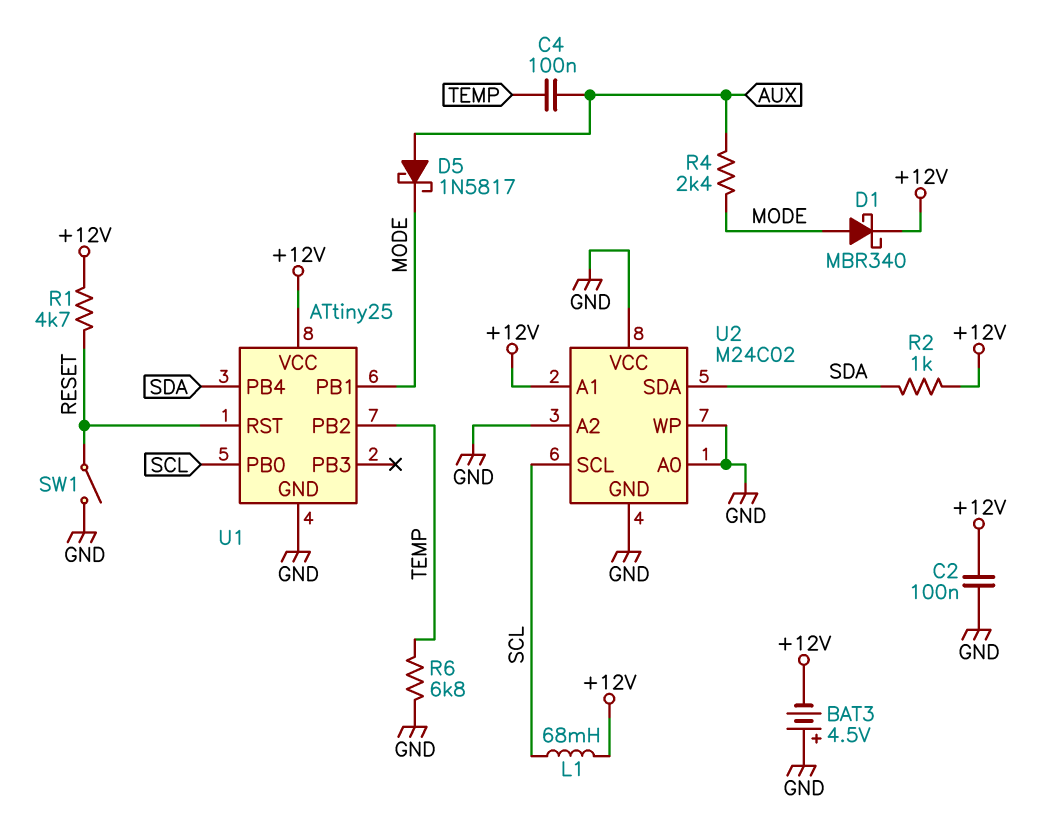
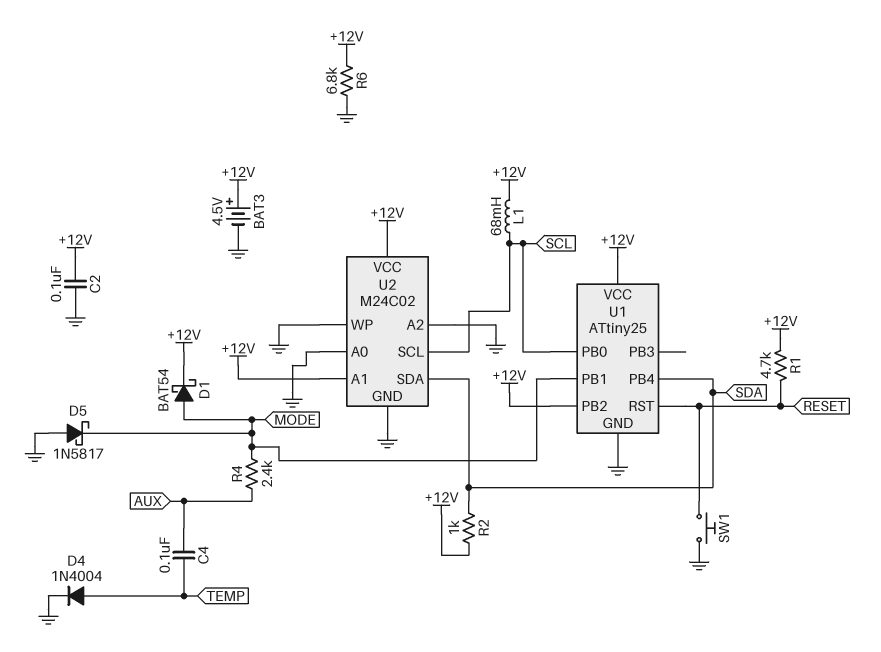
BAT3: 4.5V (plus GND, minus +12V) -> 4.5V (plus +12V, minus GND)
D1: schottky MBR340 (A MODE, K +12V) -> schottky BAT54 (A MODE, K +12V)
D4: none -> diode 1N4004 (A TEMP, K GND)
D5: schottky 1N5817 (A AUX, K MODE) -> schottky 1N5817 (A GND, K MODE)
R6: 6.8k (GND, TEMP) -> 6.8k (+12V, GND)
SW1: switch (GND, RESET) -> button (GND, RESET)
U1 pin PB2: TEMP -> +12V
U2 pin VCC: GND -> +12V

